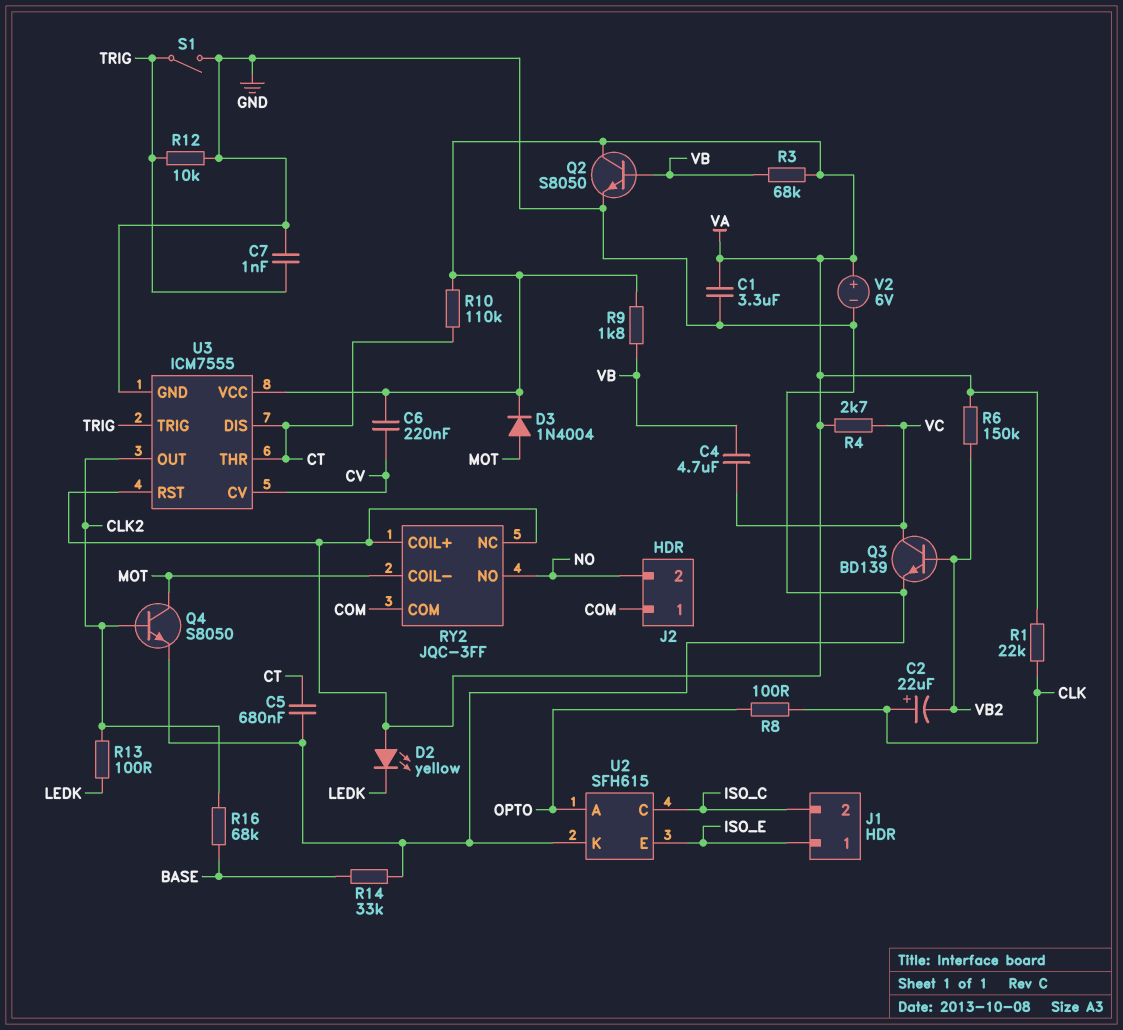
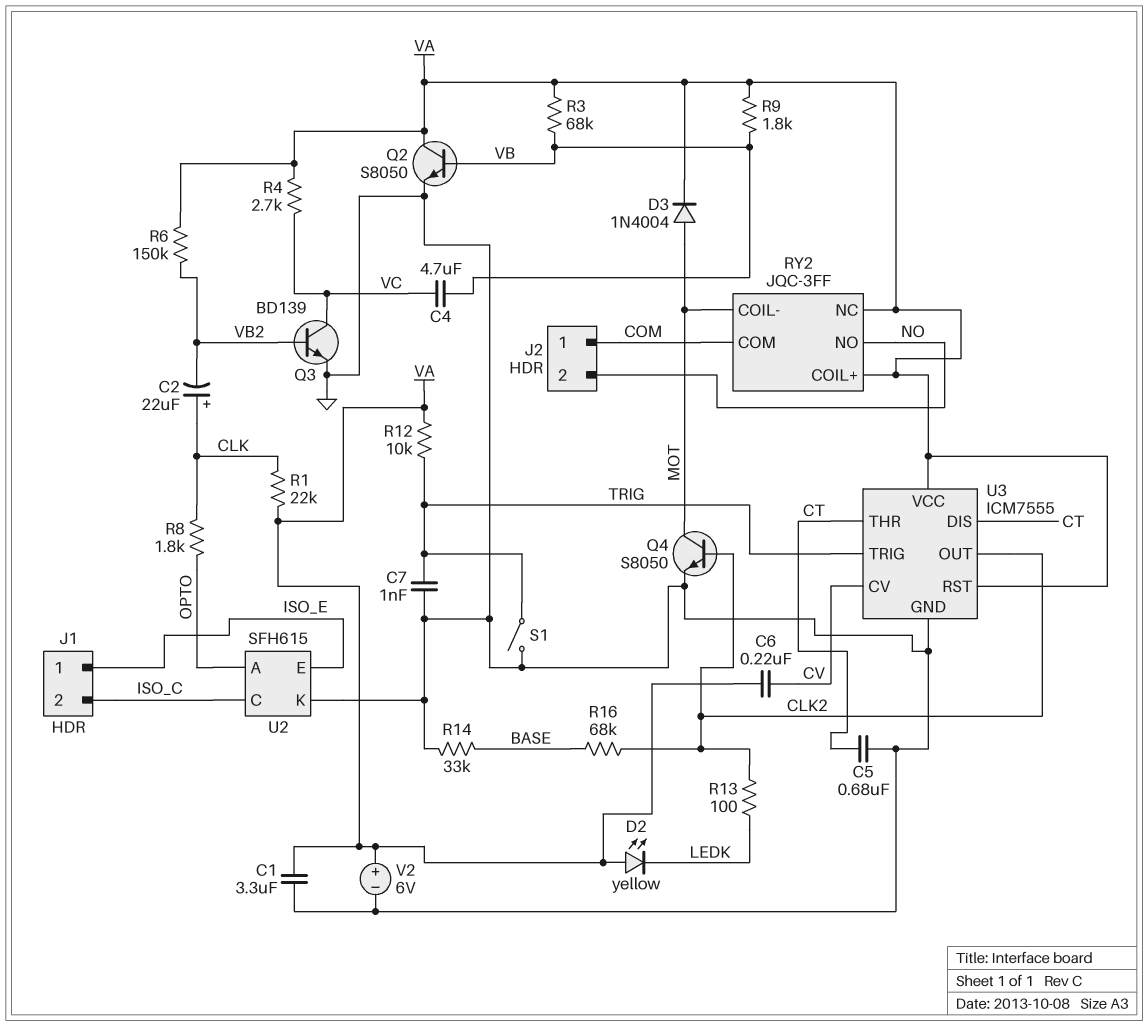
R8: 100 (CLK, OPTO) -> 1.8k (CLK, OPTO)
R10: 110k (CT, VA) -> none
R12: 10k (GND, TRIG) -> 10k (TRIG, VA)

